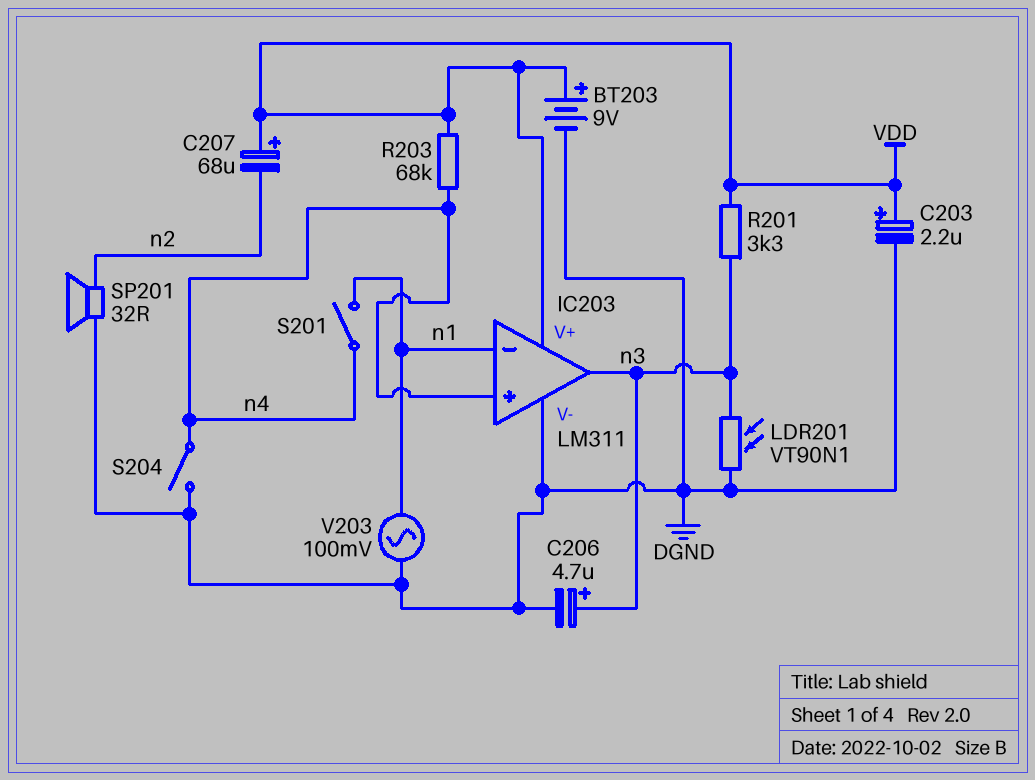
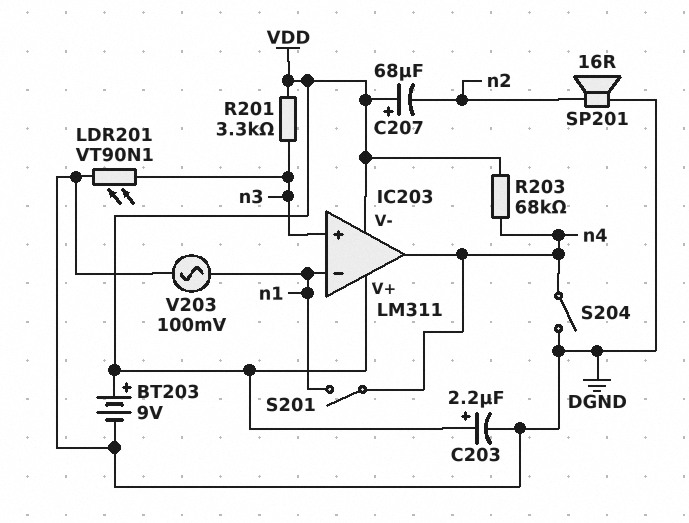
C206: 4.7uF (plus n3, minus DGND) -> none
IC203 pin V-: DGND -> VDD
IC203 pin in+: n4 -> n3
IC203 pin out: n3 -> n4
SP201: speaker 32R (DGND, n2) -> speaker 16R (DGND, n2)

